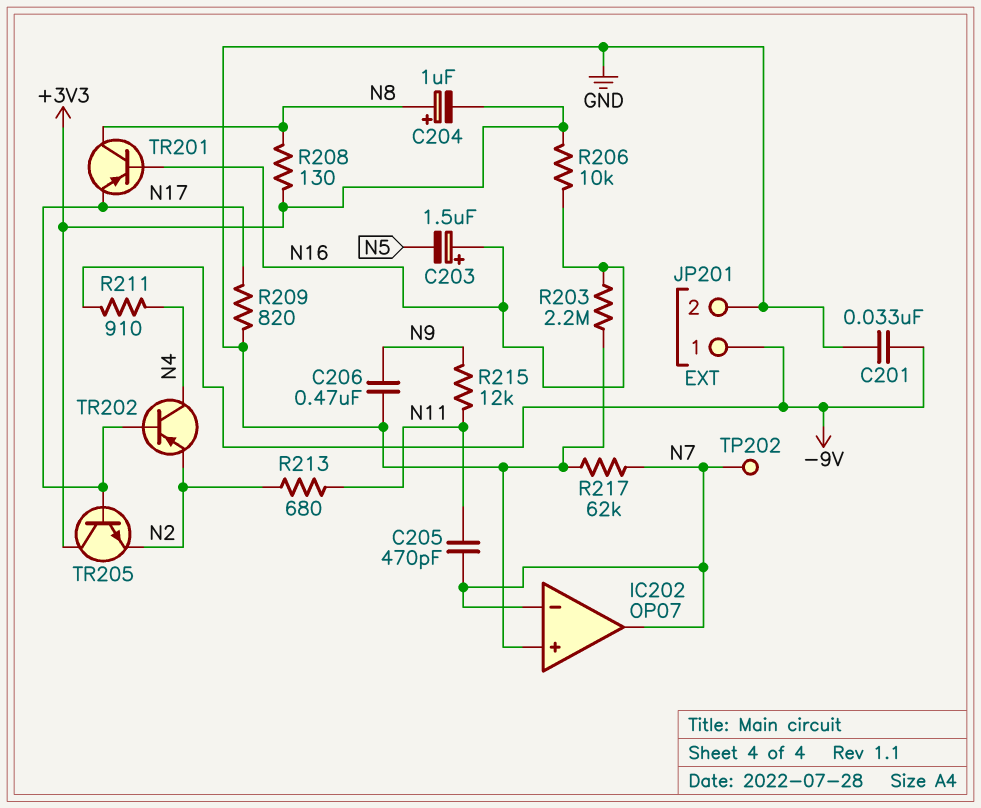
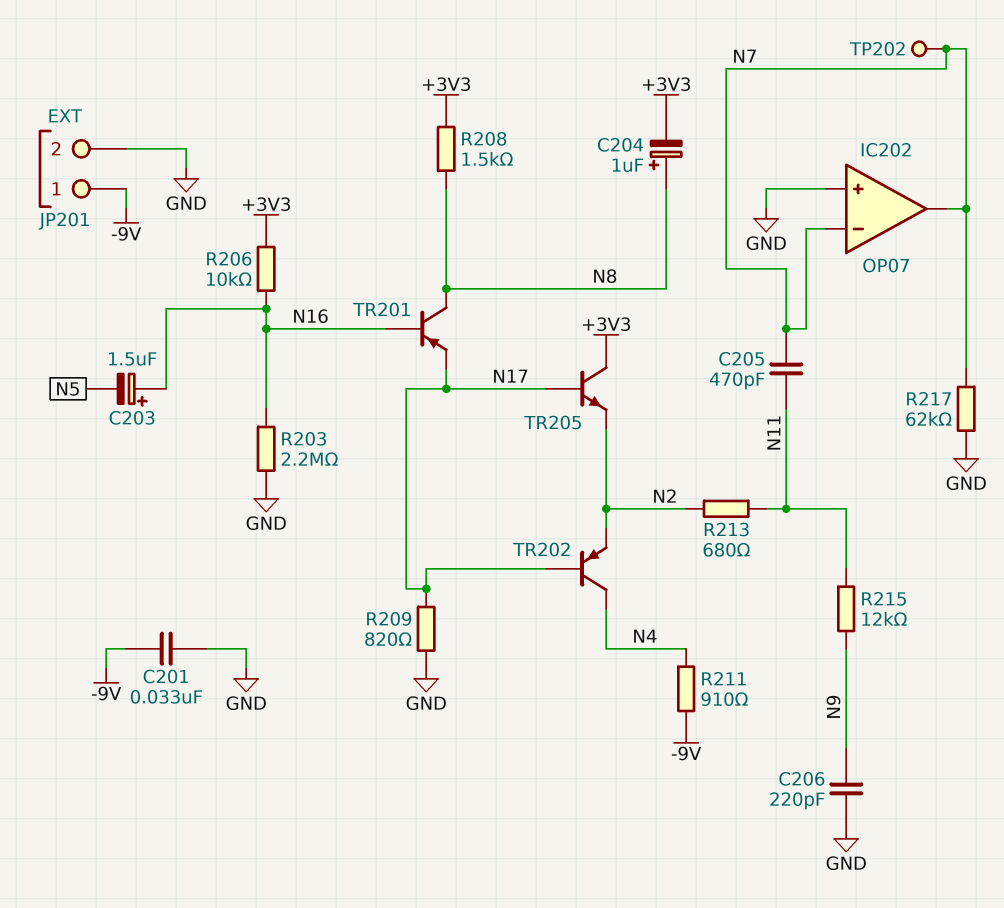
C206: 470nF (GND, N9) -> 220pF (GND, N9)
R208: 130 (+3V3, N8) -> 1.5k (+3V3, N8)

